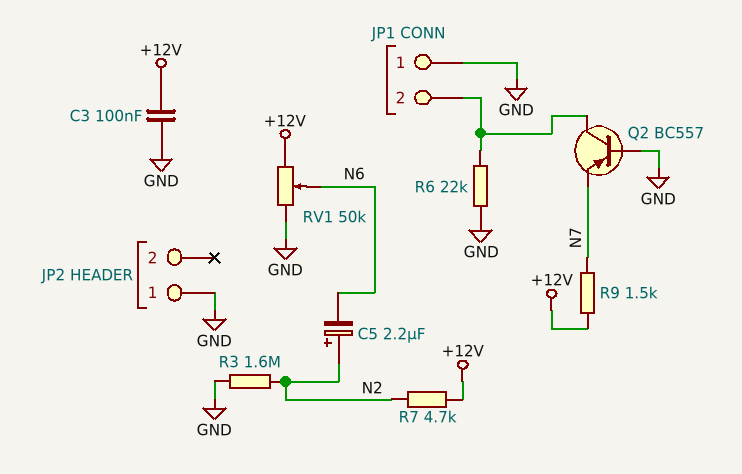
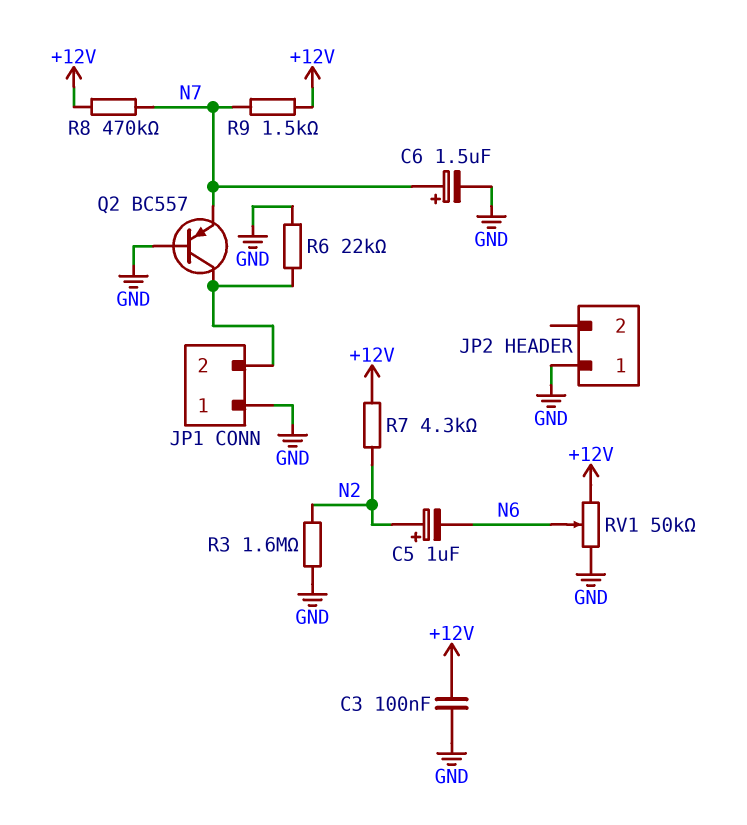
C5: 2.2uF (plus N2, minus N6) -> 1uF (plus N2, minus N6)
C6: none -> 1.5uF (plus N7, minus GND)
R7: 4.7k (+12V, N2) -> 4.3k (+12V, N2)
R8: none -> 470k (+12V, N7)

